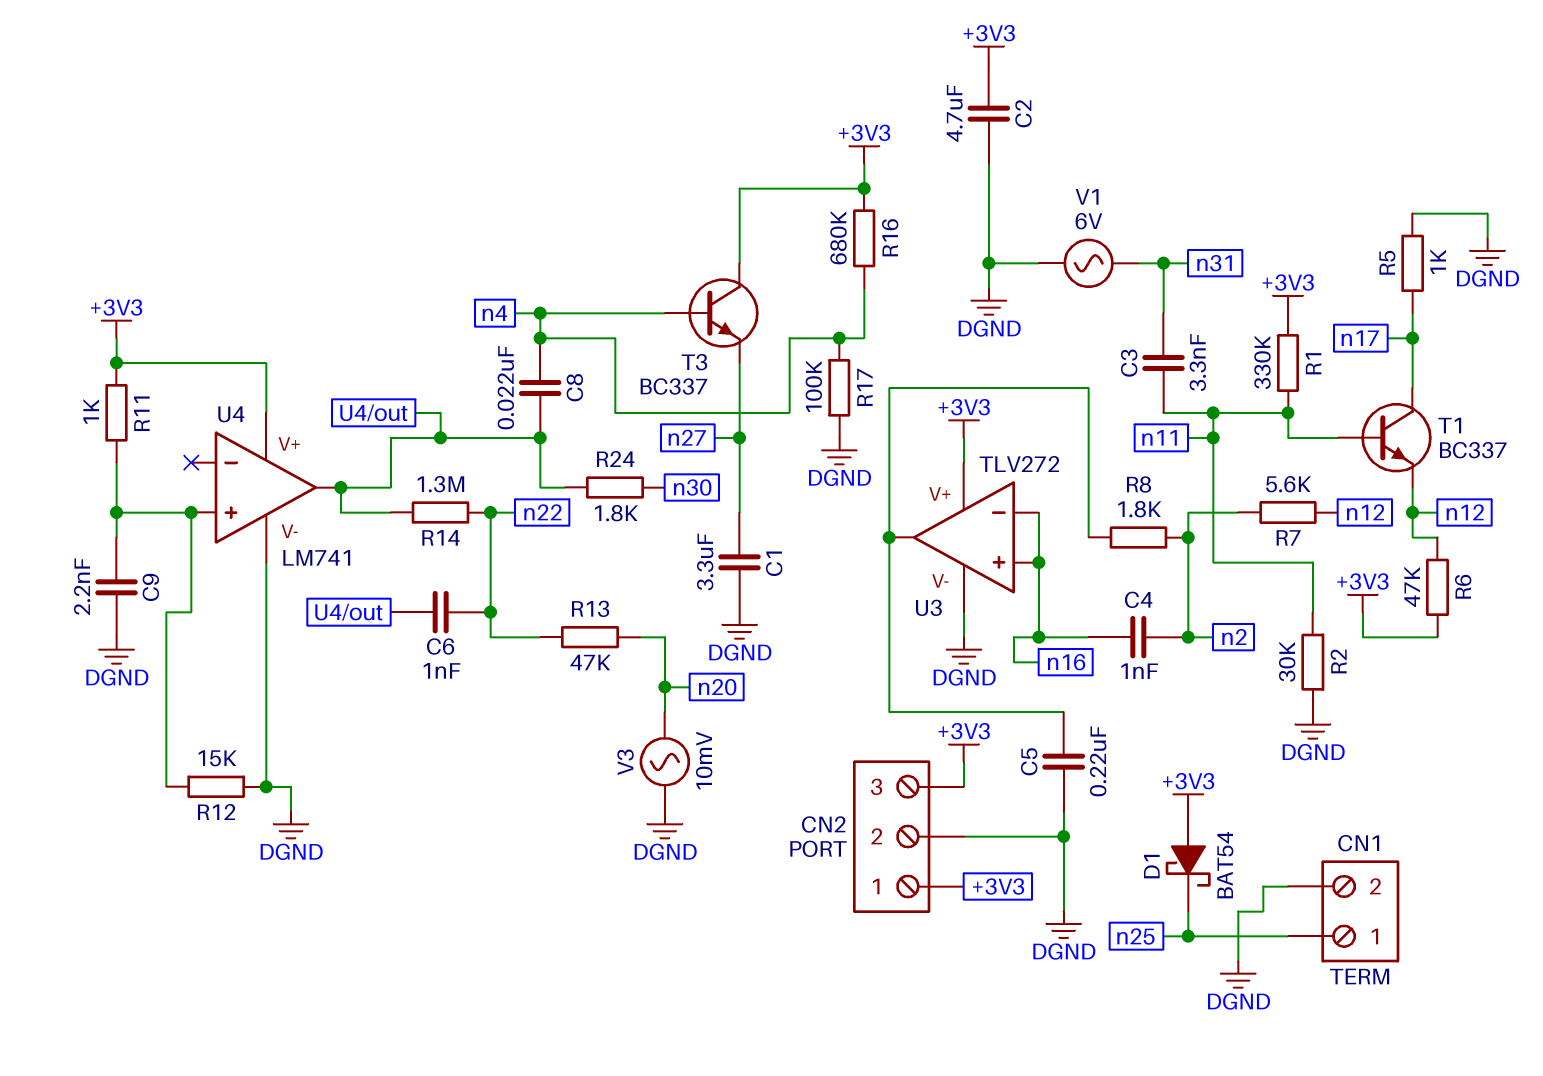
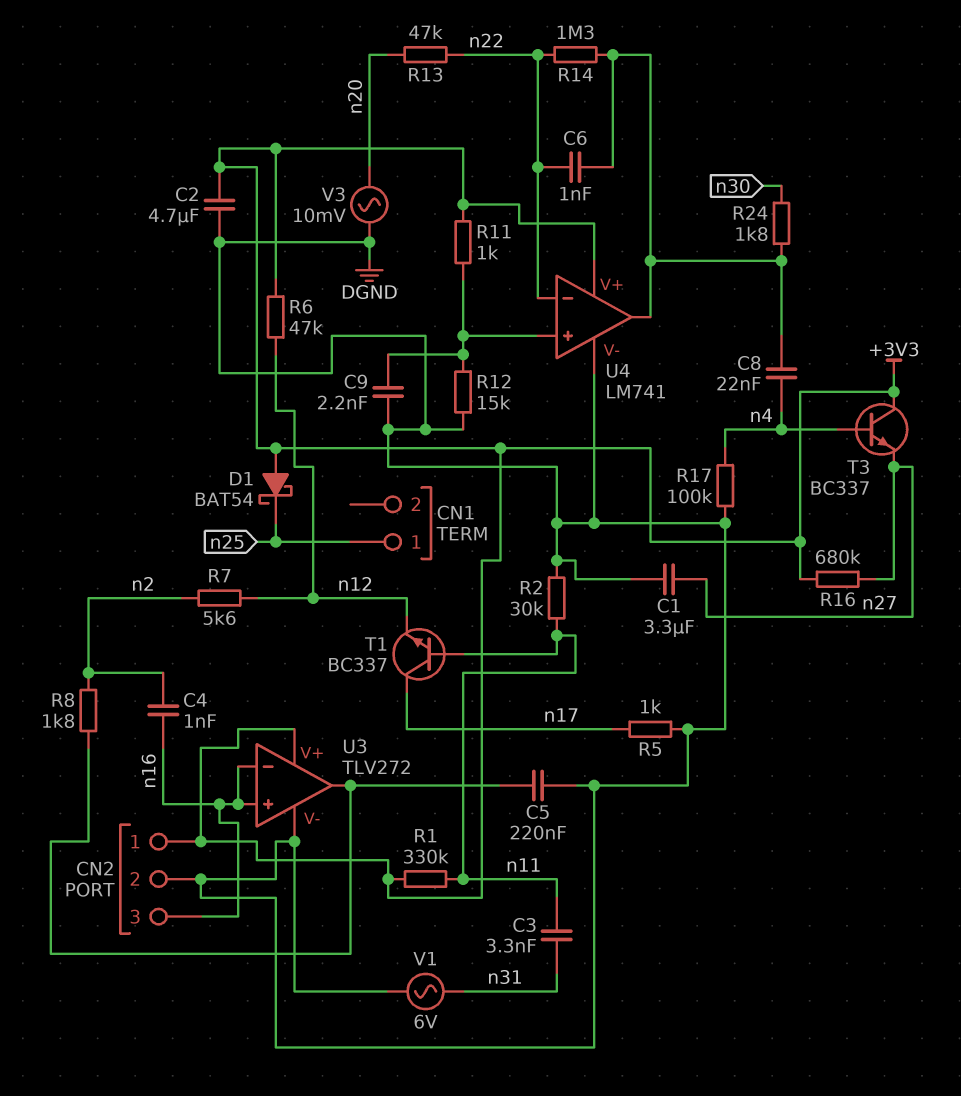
CN1 pin 2: DGND -> none
CN2 pin 3: +3V3 -> n16
R16: 680k (+3V3, n4) -> 680k (+3V3, n27)
U4 pin in-: none -> n22

